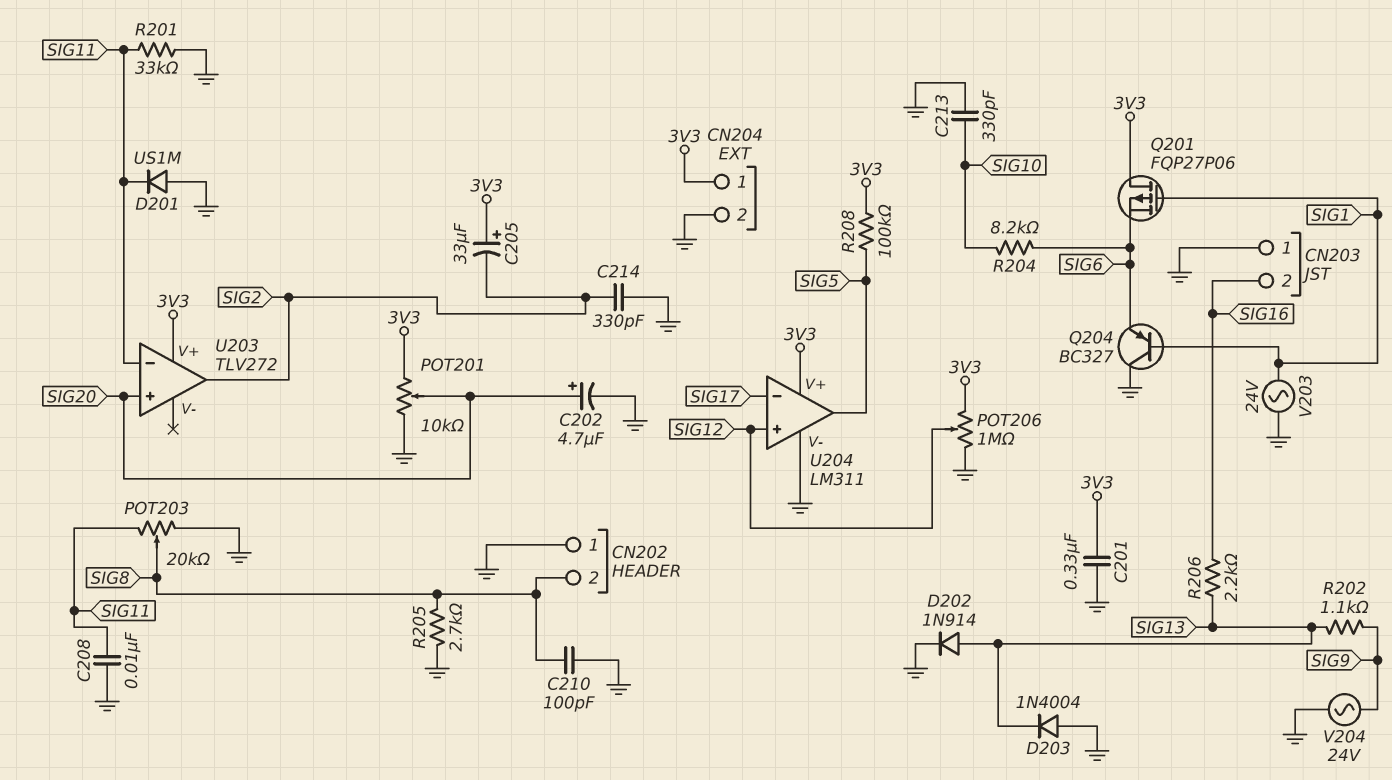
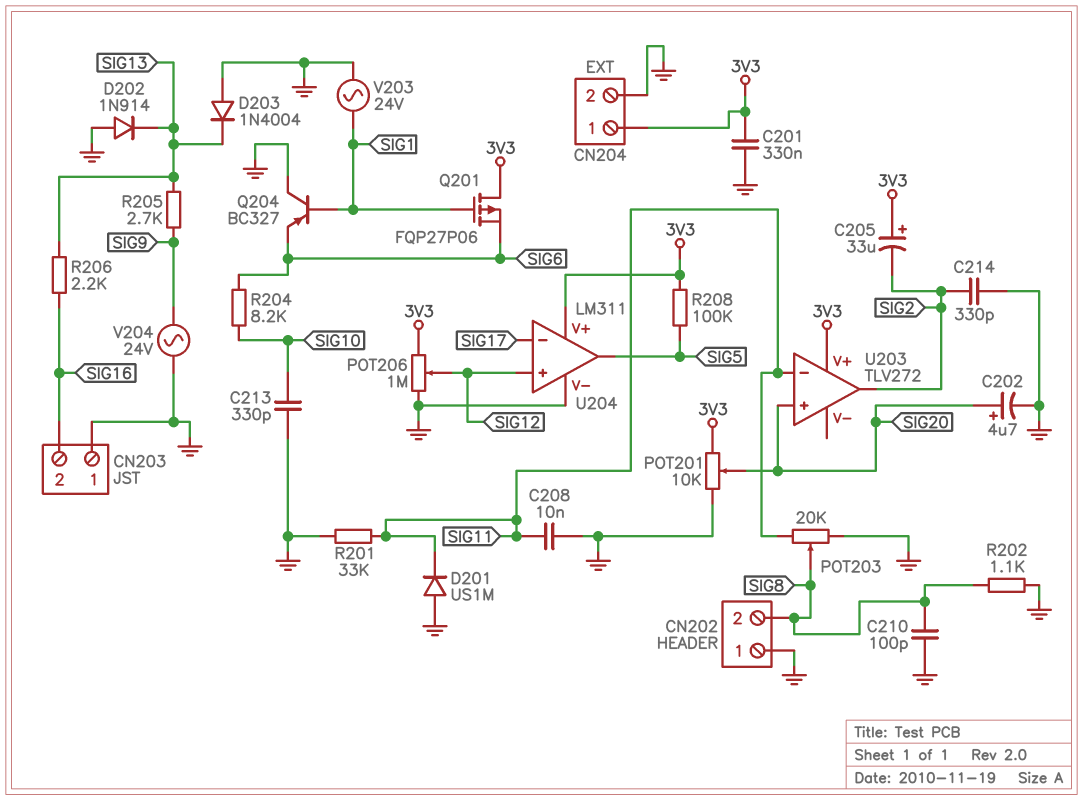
D202: diode 1N914 (A SIG13, K GND) -> diode 1N914 (A GND, K SIG13)
R202: 1.1k (SIG9, SIG13) -> 1.1k (GND, SIG8)
R205: 2.7k (GND, SIG8) -> 2.7k (SIG9, SIG13)

